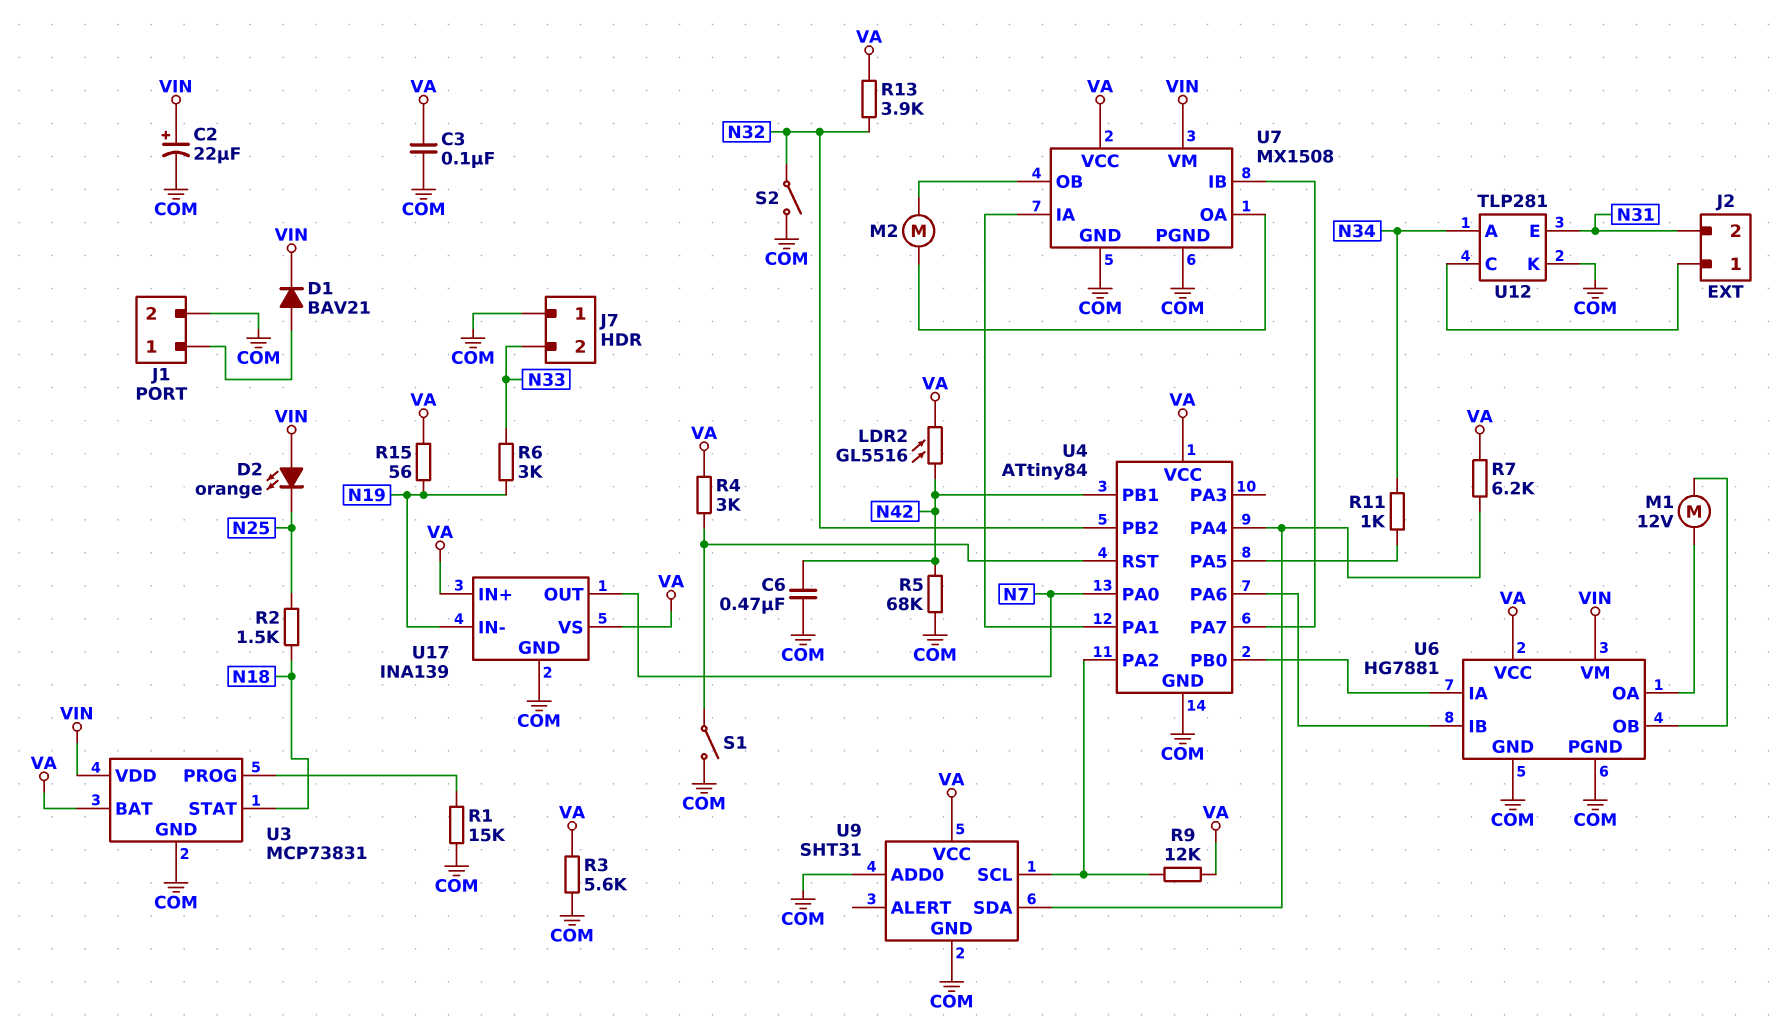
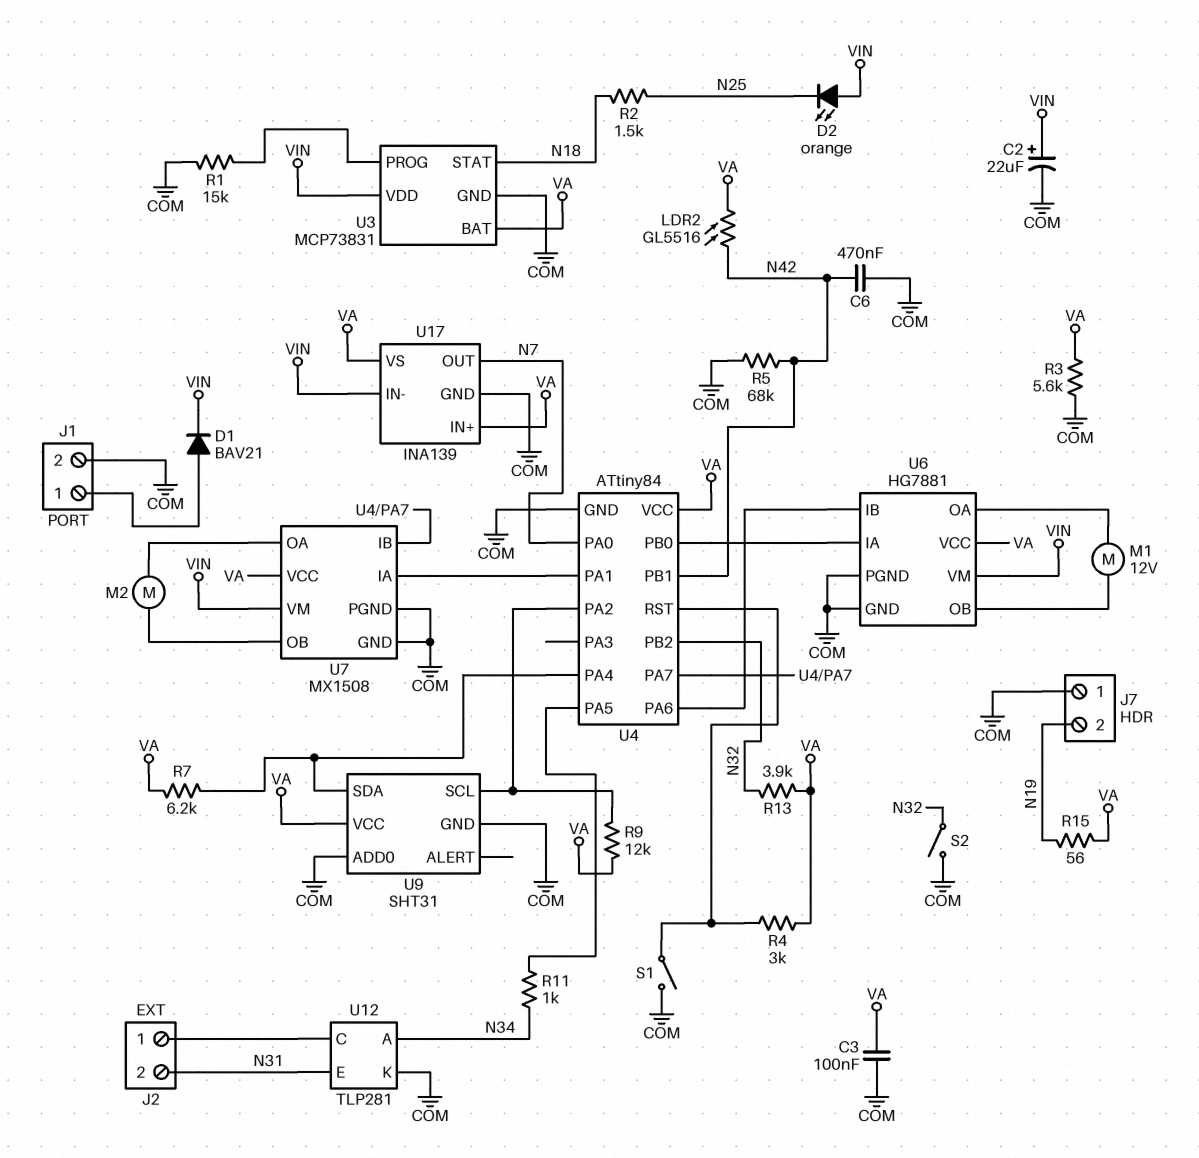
J7 pin 2: N33 -> N19
R6: 3k (N19, N33) -> none
U17 pin IN-: N19 -> VIN

